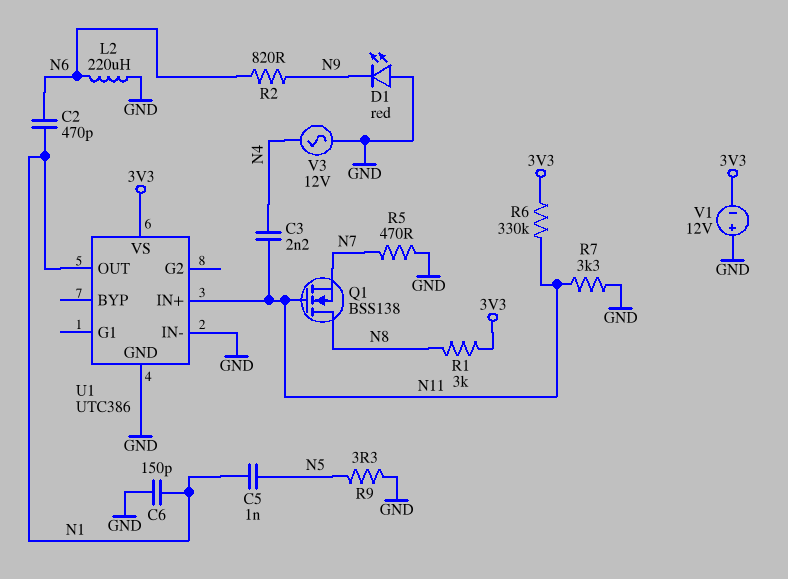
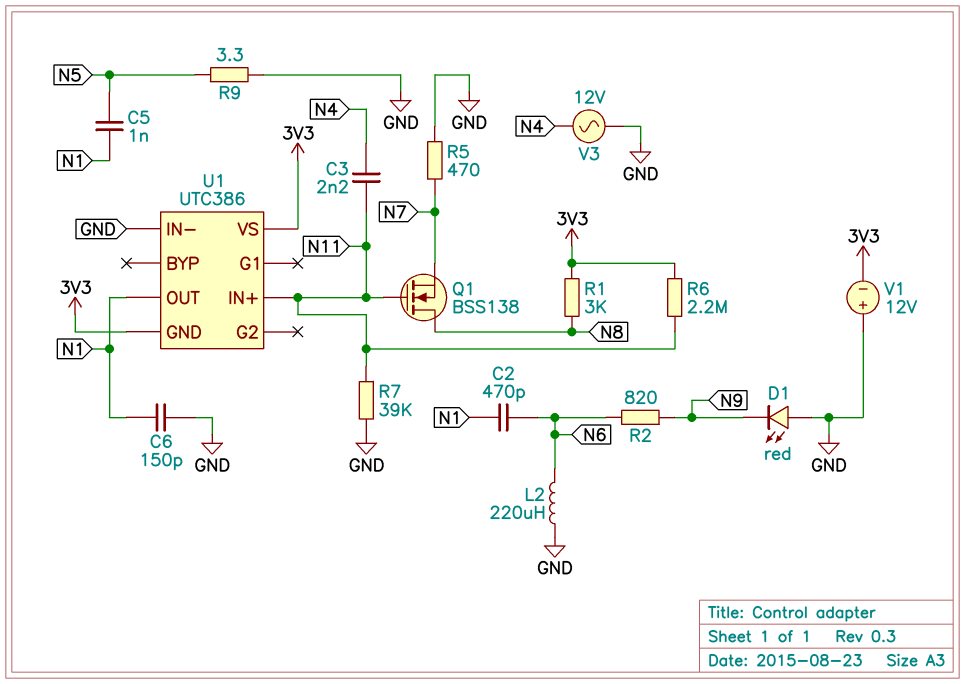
R6: 330k (3V3, N11) -> 2.2M (3V3, N11)
R7: 3.3k (GND, N11) -> 39k (GND, N11)
U1 pin GND: GND -> 3V3

